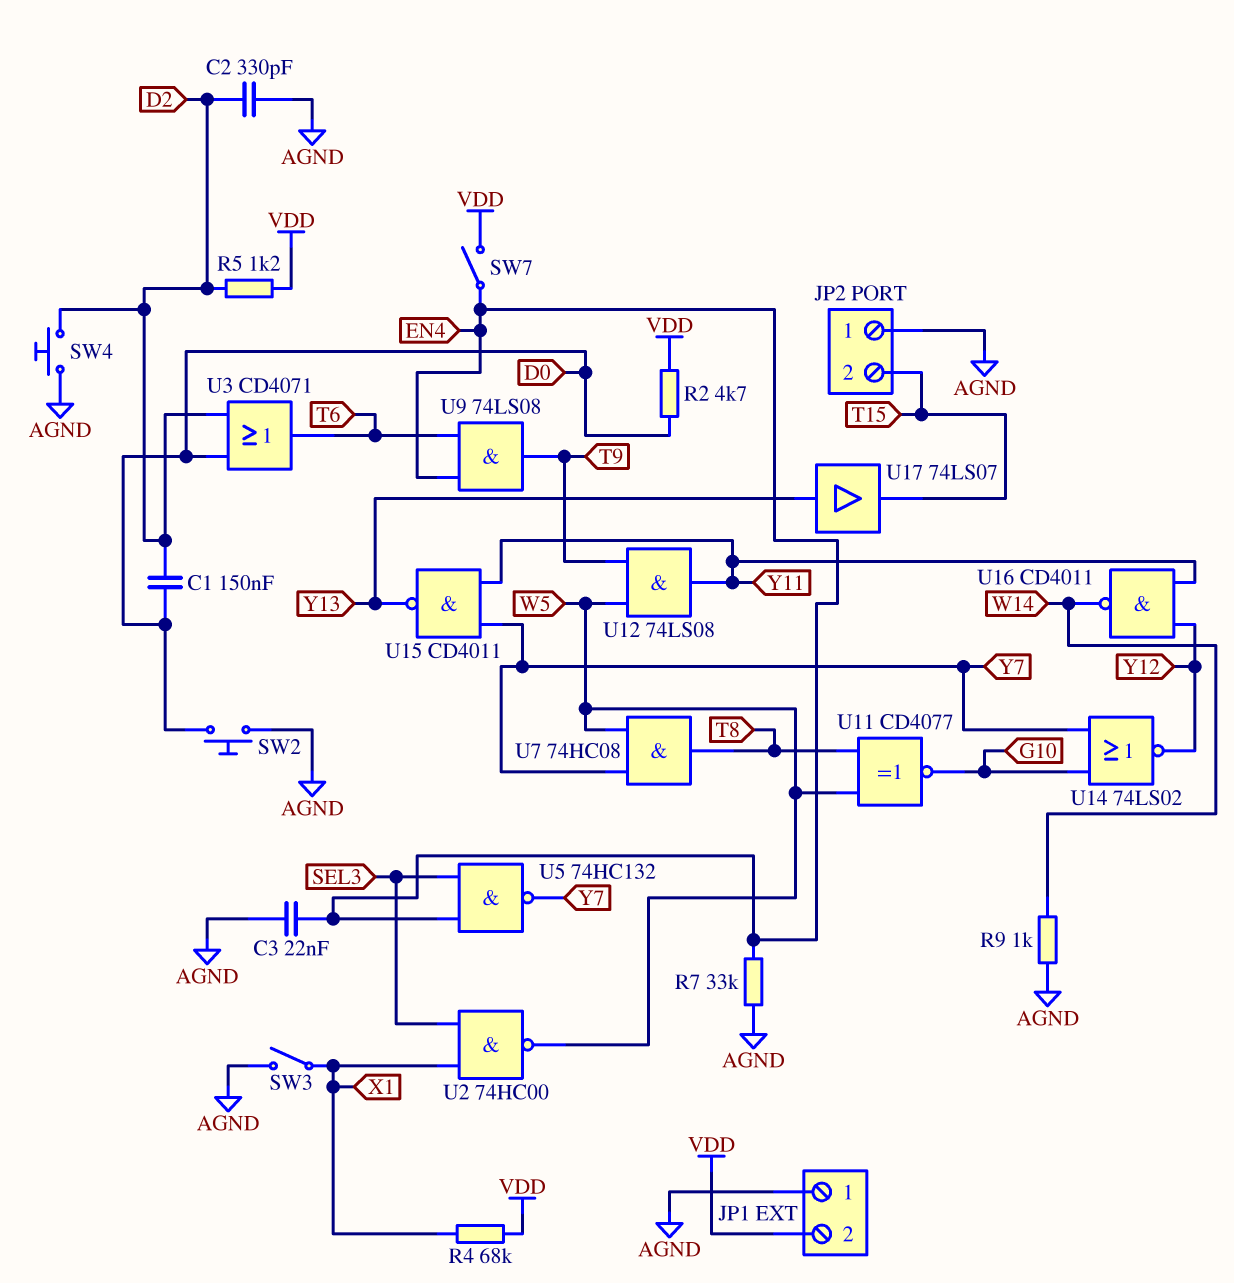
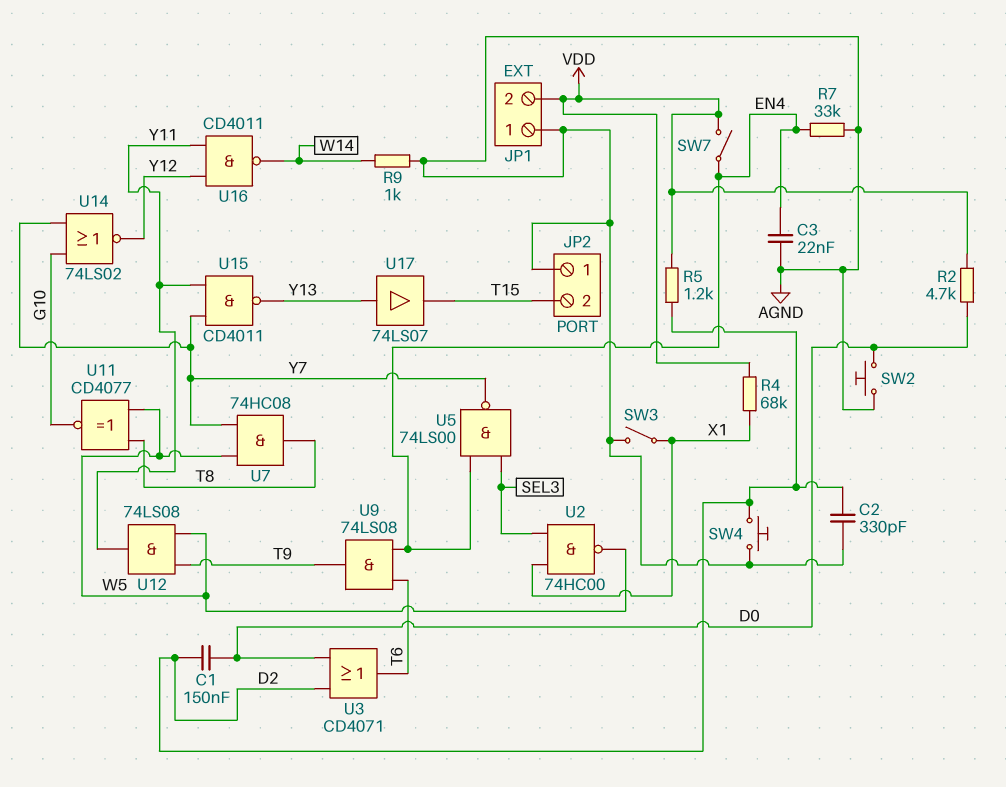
U5: NAND 74HC132 (in EN4, in SEL3, out Y7) -> NAND 74LS00 (in EN4, in SEL3, out Y7)

